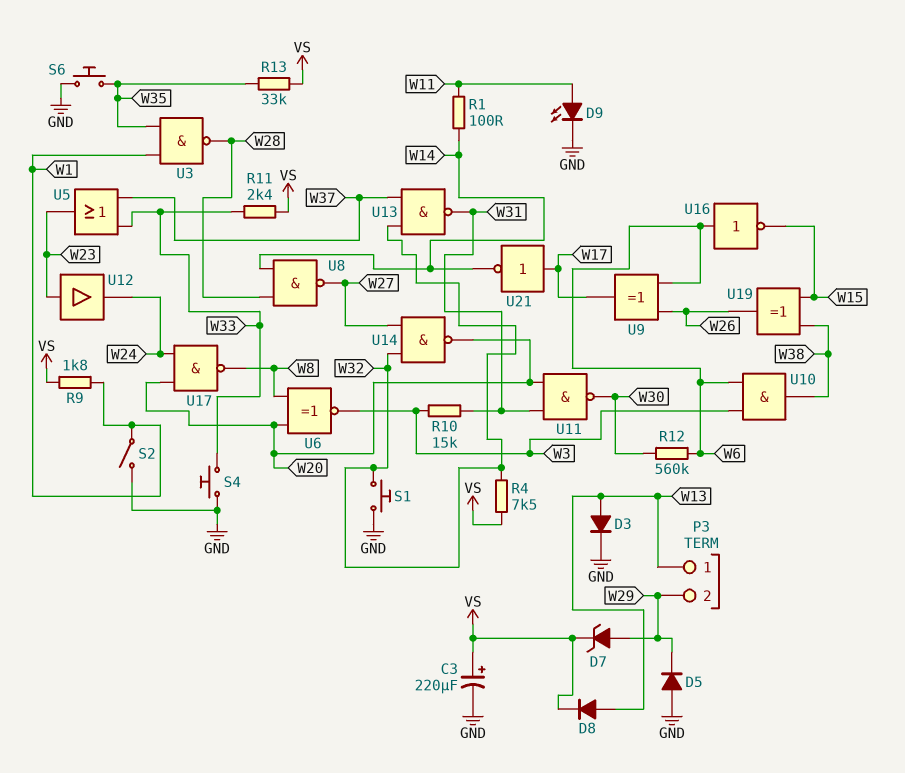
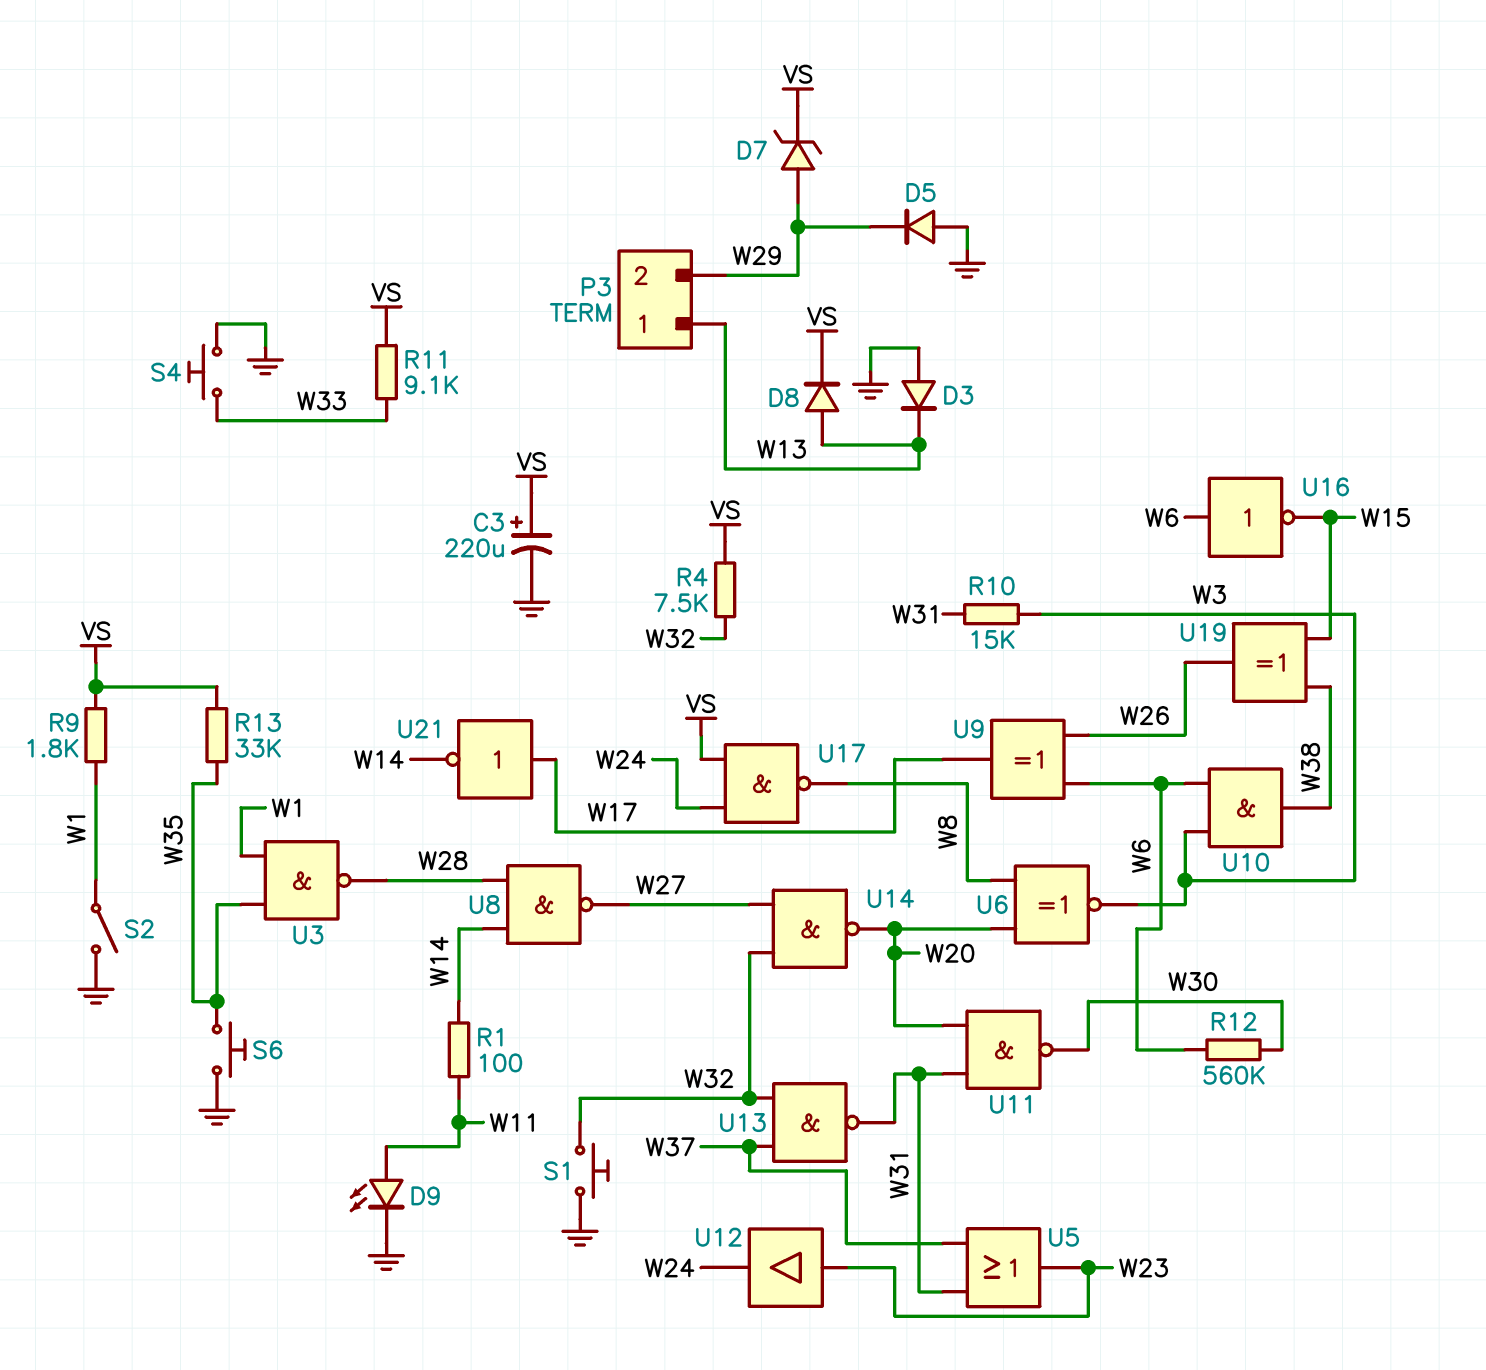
D3: diode (A W13, K GND) -> diode (A GND, K W13)
R11: 2.4k (VS, W33) -> 9.1k (VS, W33)
U5: OR (in W33, in W37, out W23) -> OR (in W31, in W37, out W23)
U17: NAND (in W20, in W24, out W8) -> NAND (in VS, in W24, out W8)

